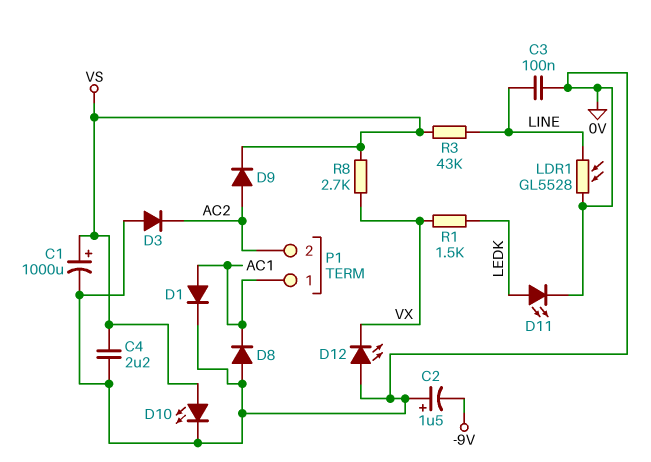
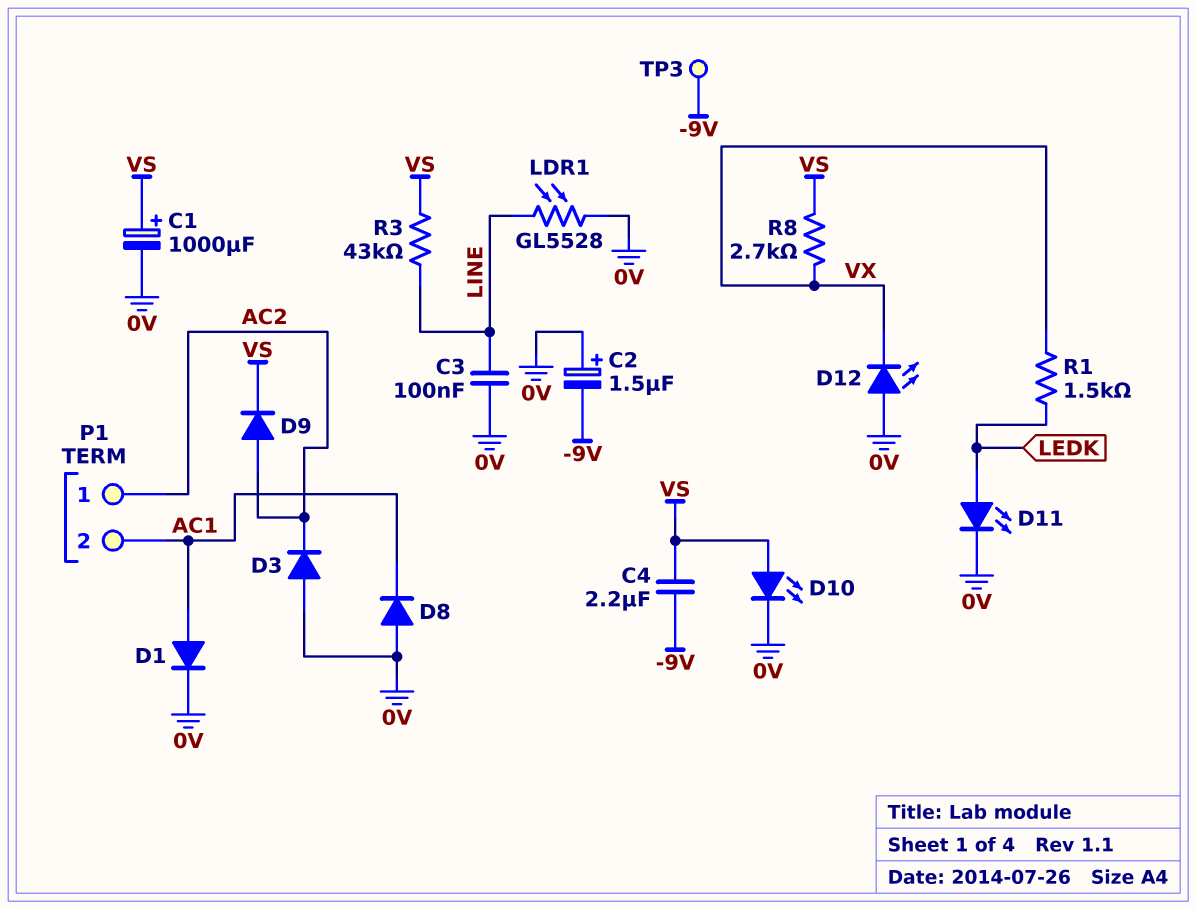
C4: 2.2uF (0V, VS) -> 2.2uF (-9V, VS)
P1 pin 1: AC1 -> AC2
P1 pin 2: AC2 -> AC1
TP3: none -> test point (-9V)

